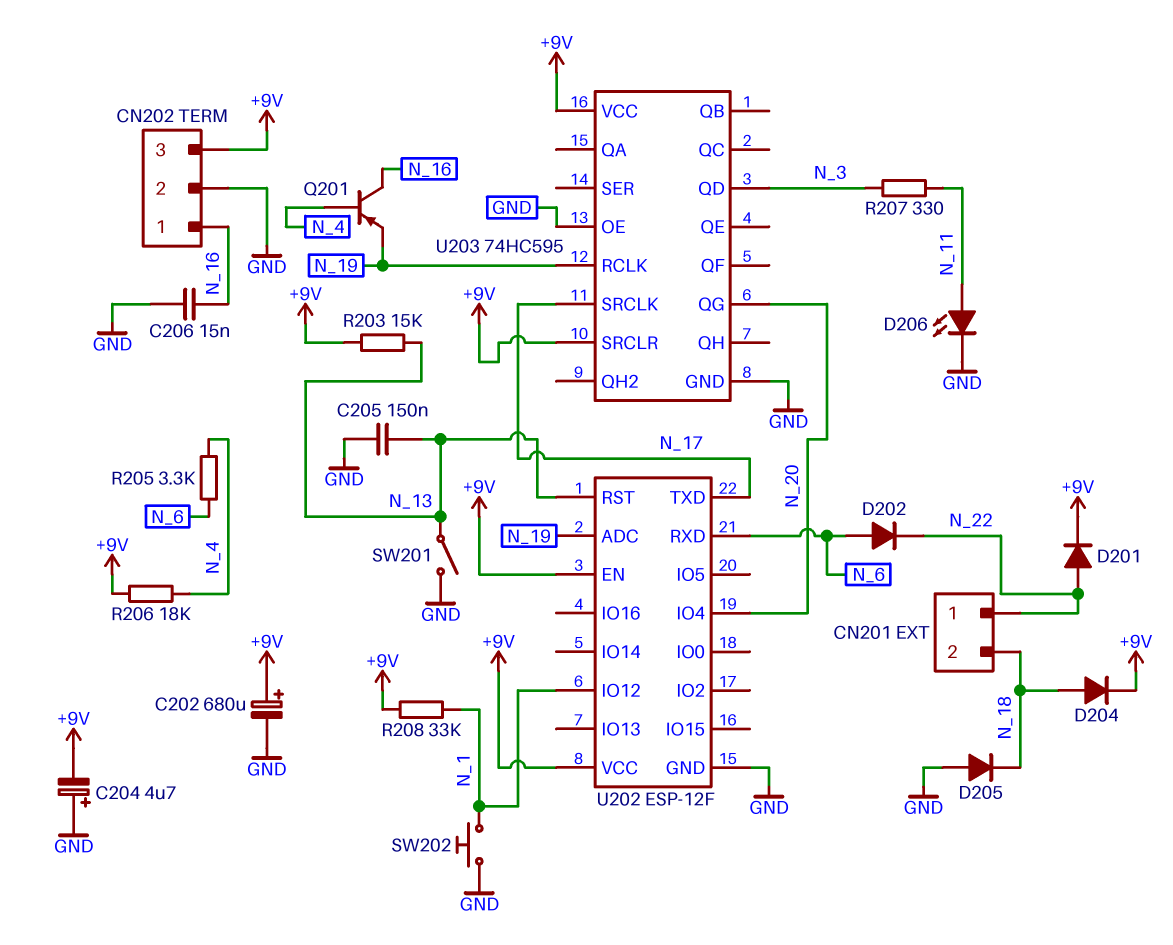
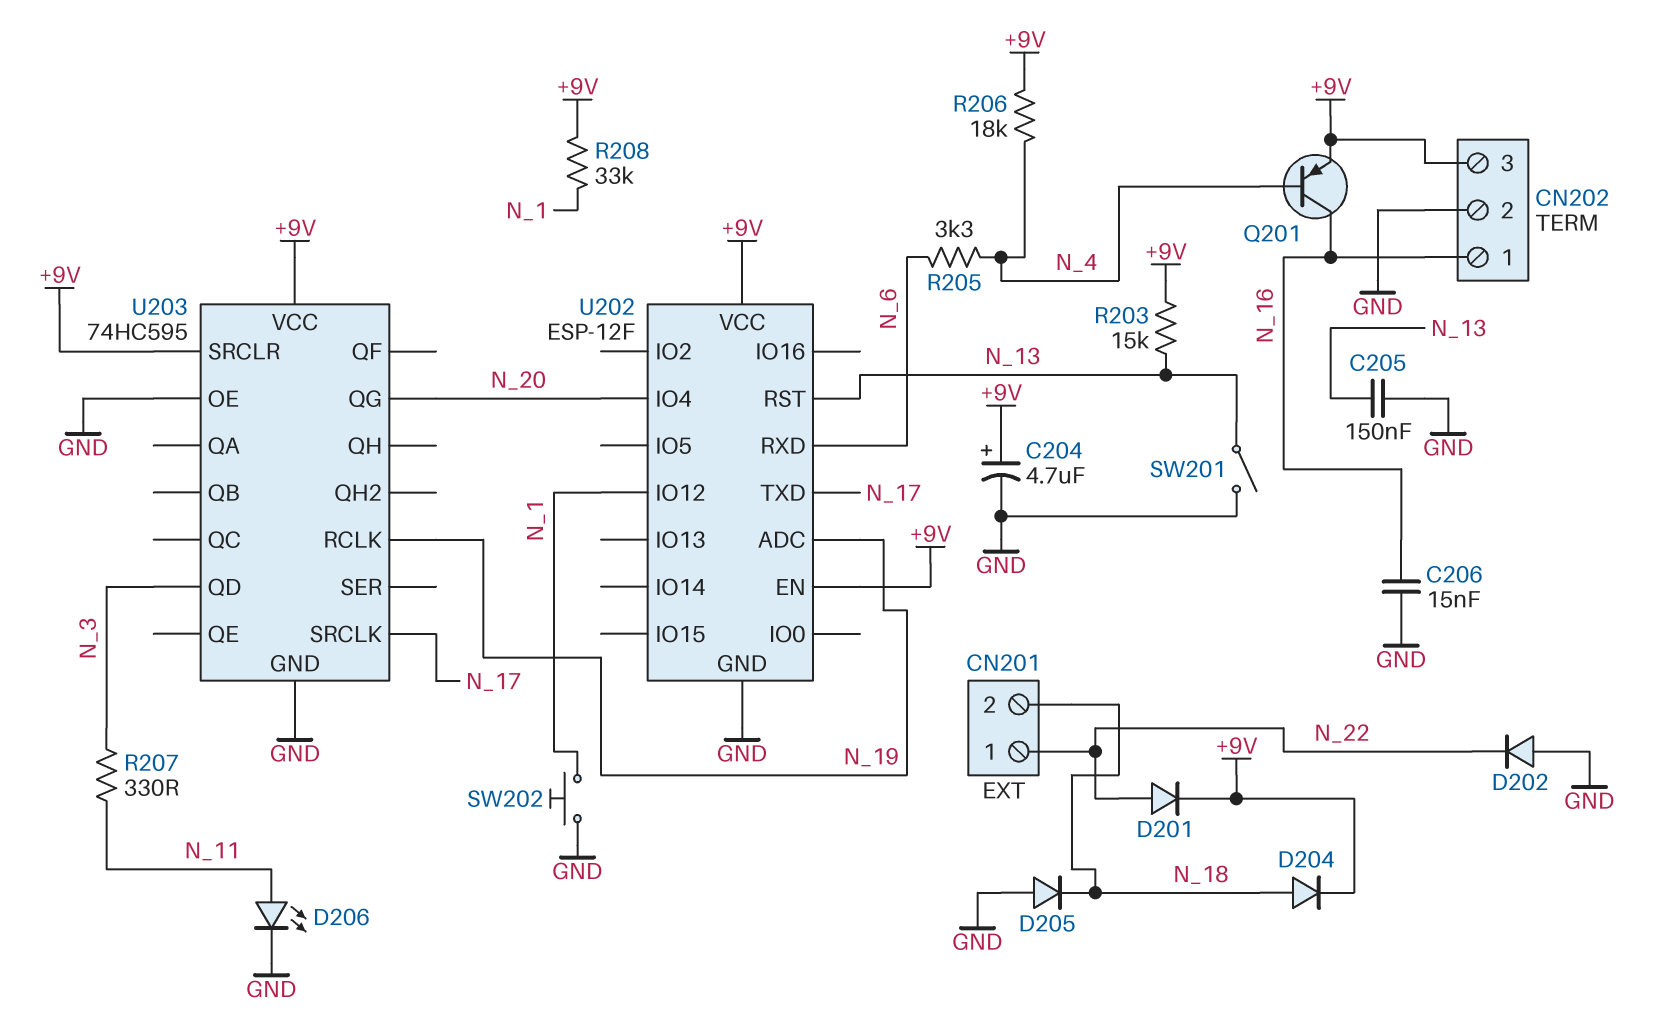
C202: 680uF (plus +9V, minus GND) -> none
C204: 4.7uF (plus GND, minus +9V) -> 4.7uF (plus +9V, minus GND)
D202: diode (A N_6, K N_22) -> diode (A GND, K N_22)
Q201: PNP (B N_4, C N_16, E N_19) -> PNP (B N_4, C N_16, E +9V)

